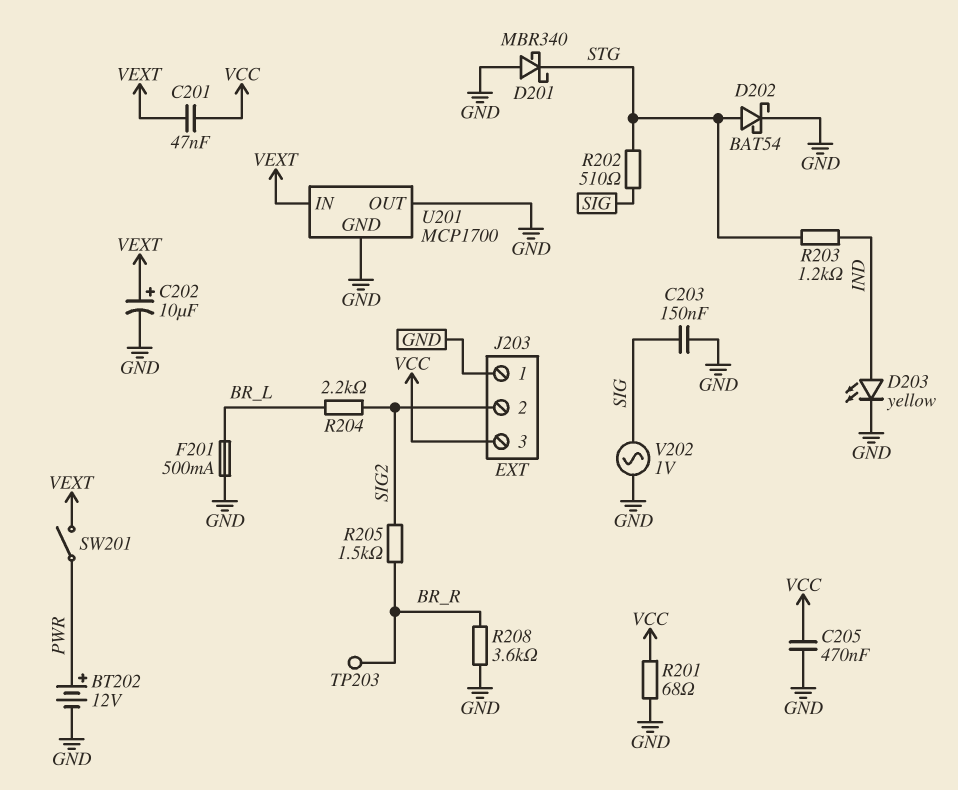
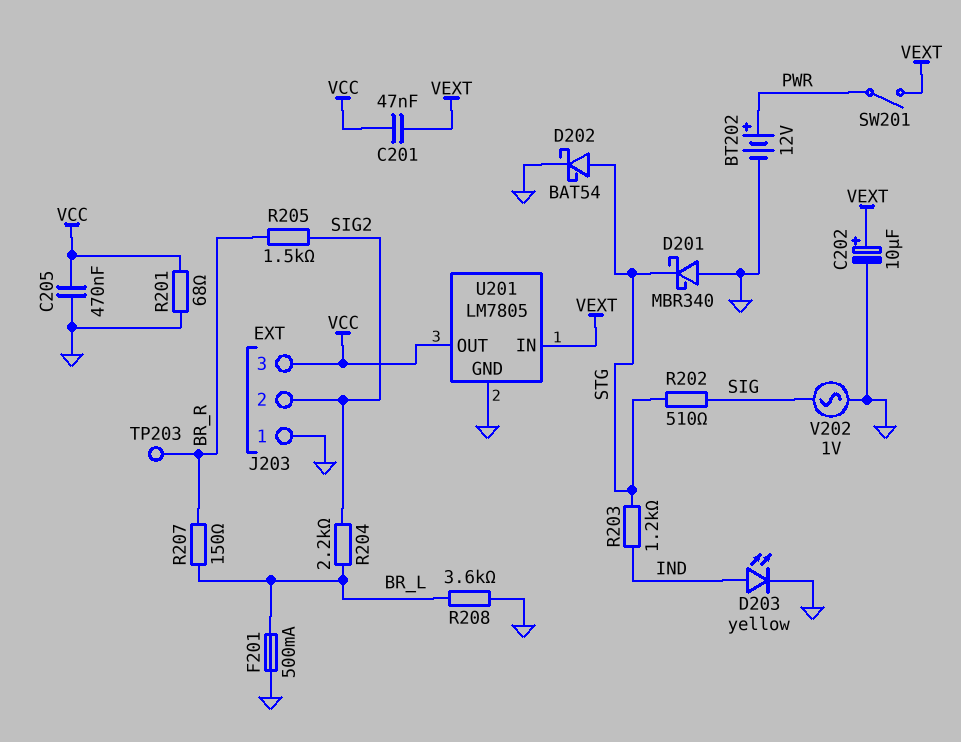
C203: 150nF (GND, SIG) -> none
R207: none -> 150 (BR_L, BR_R)
R208: 3.6k (BR_R, GND) -> 3.6k (BR_L, GND)
U201: MCP1700 -> LM7805
U201 pin OUT: GND -> VCC

